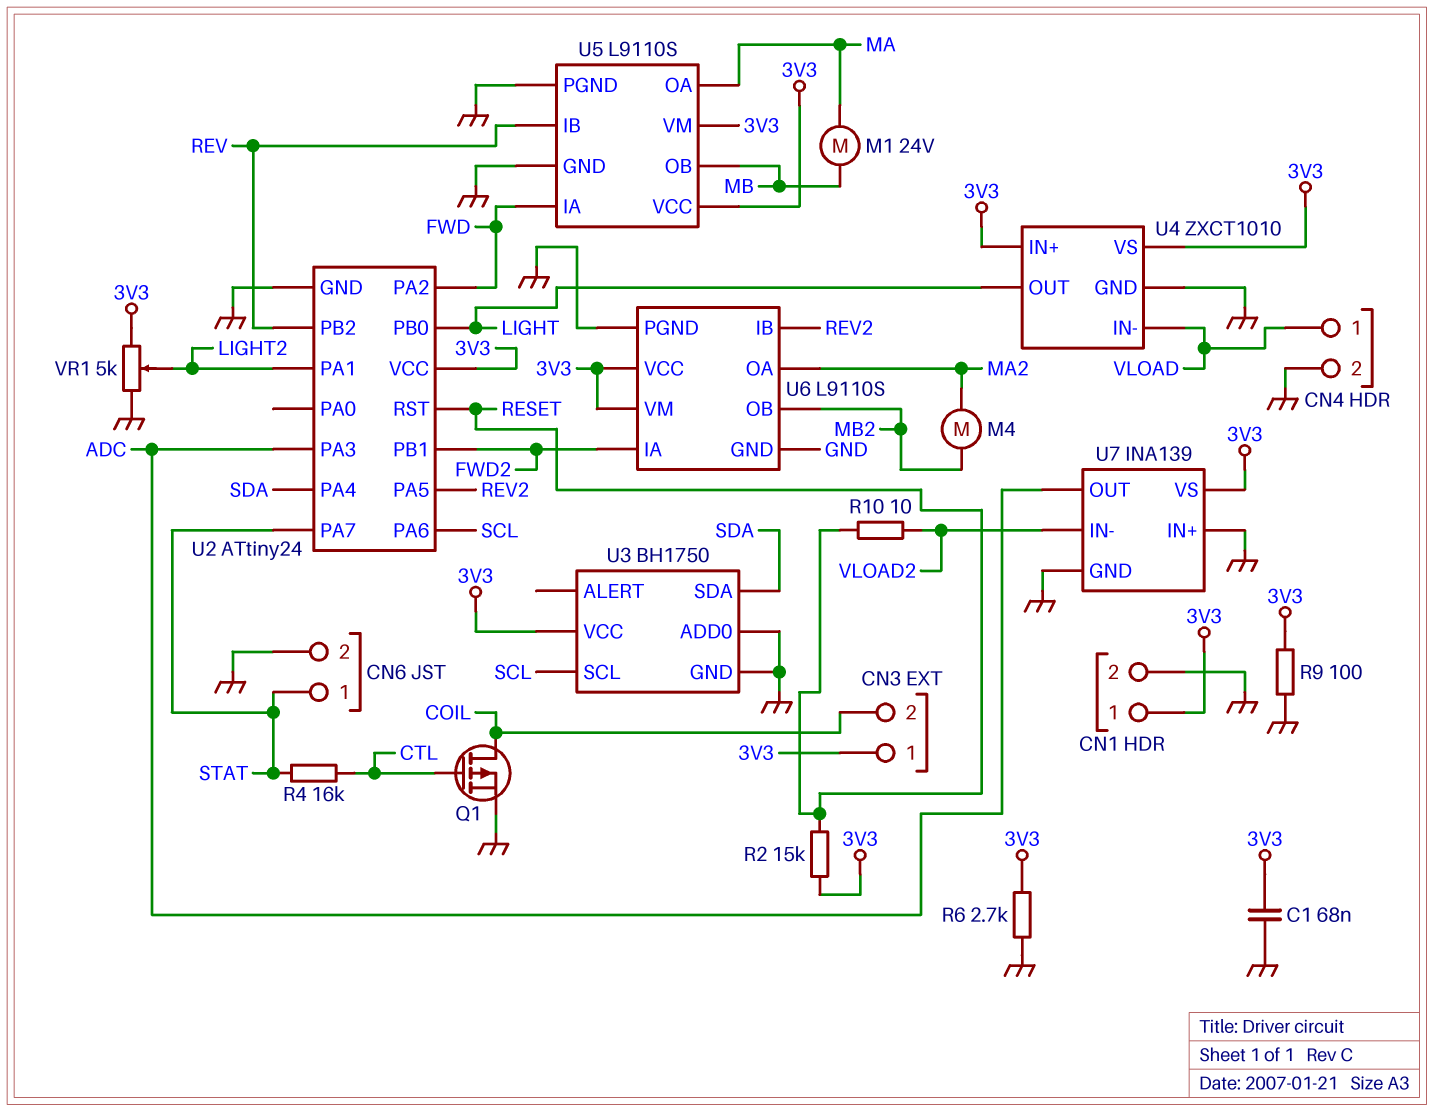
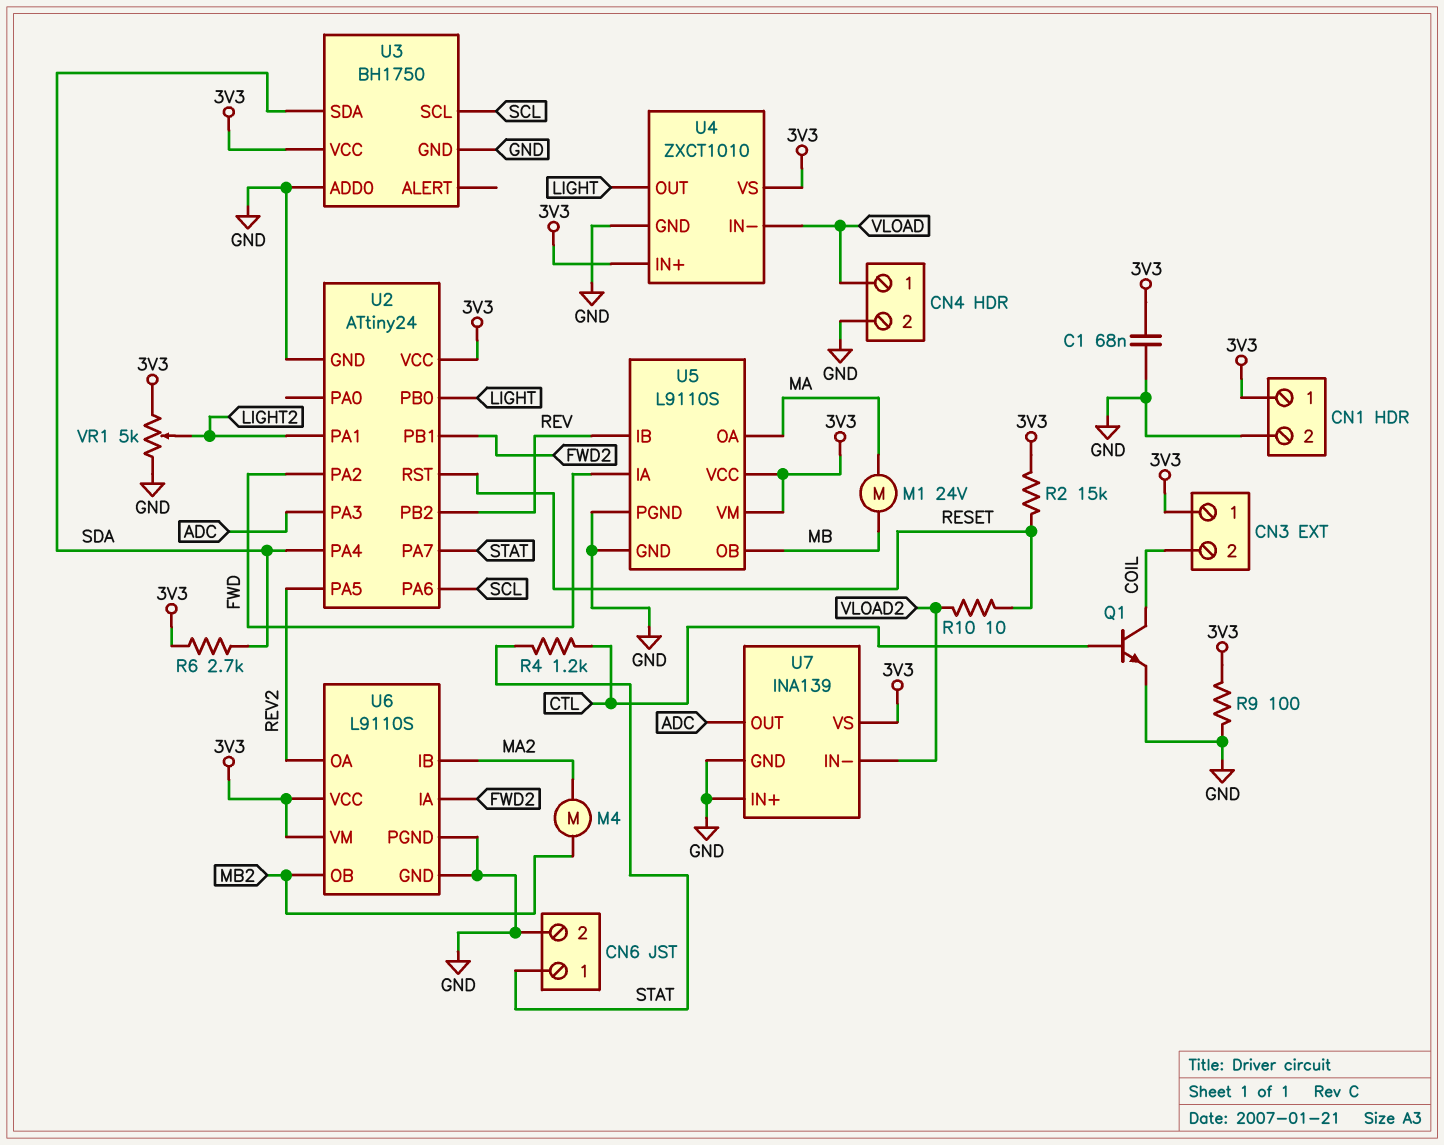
Q1: PMOS (G CTL, D COIL, S GND) -> NPN (B CTL, C COIL, E GND)
R4: 16k (CTL, STAT) -> 1.2k (CTL, STAT)
R6: 2.7k (3V3, GND) -> 2.7k (3V3, SDA)
U6 pin IB: REV2 -> MA2
U6 pin OA: MA2 -> REV2

